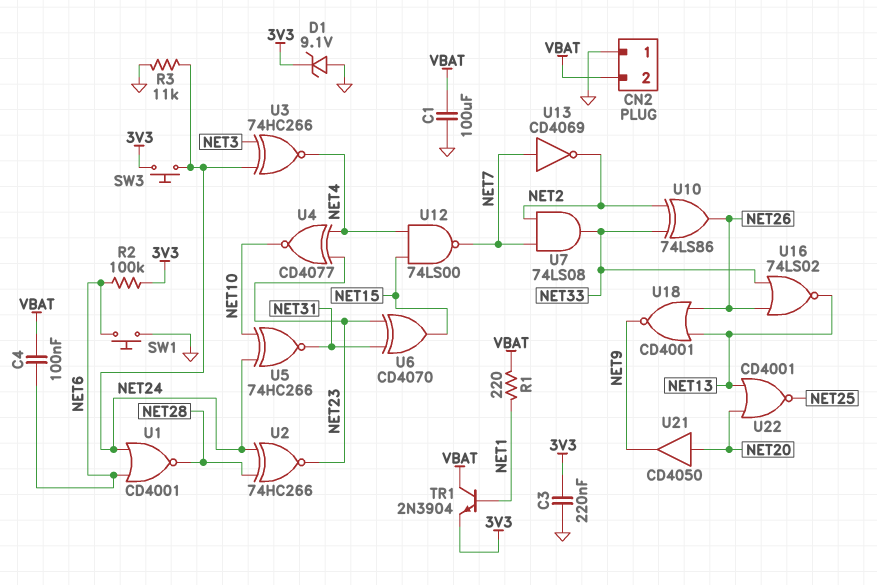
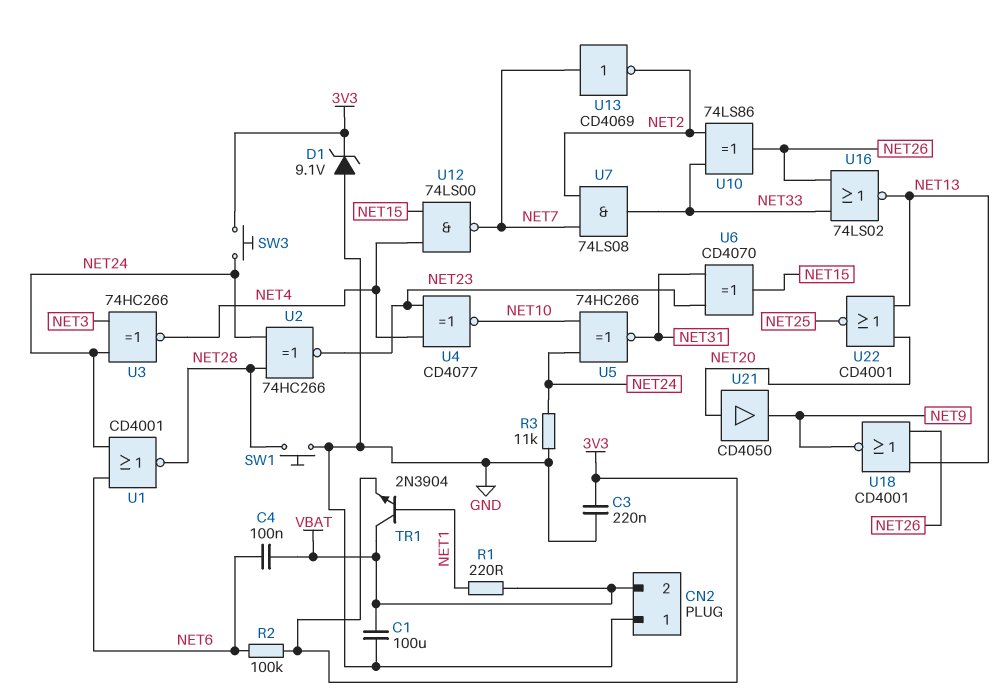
SW1: button (GND, NET6) -> button (GND, NET28)

